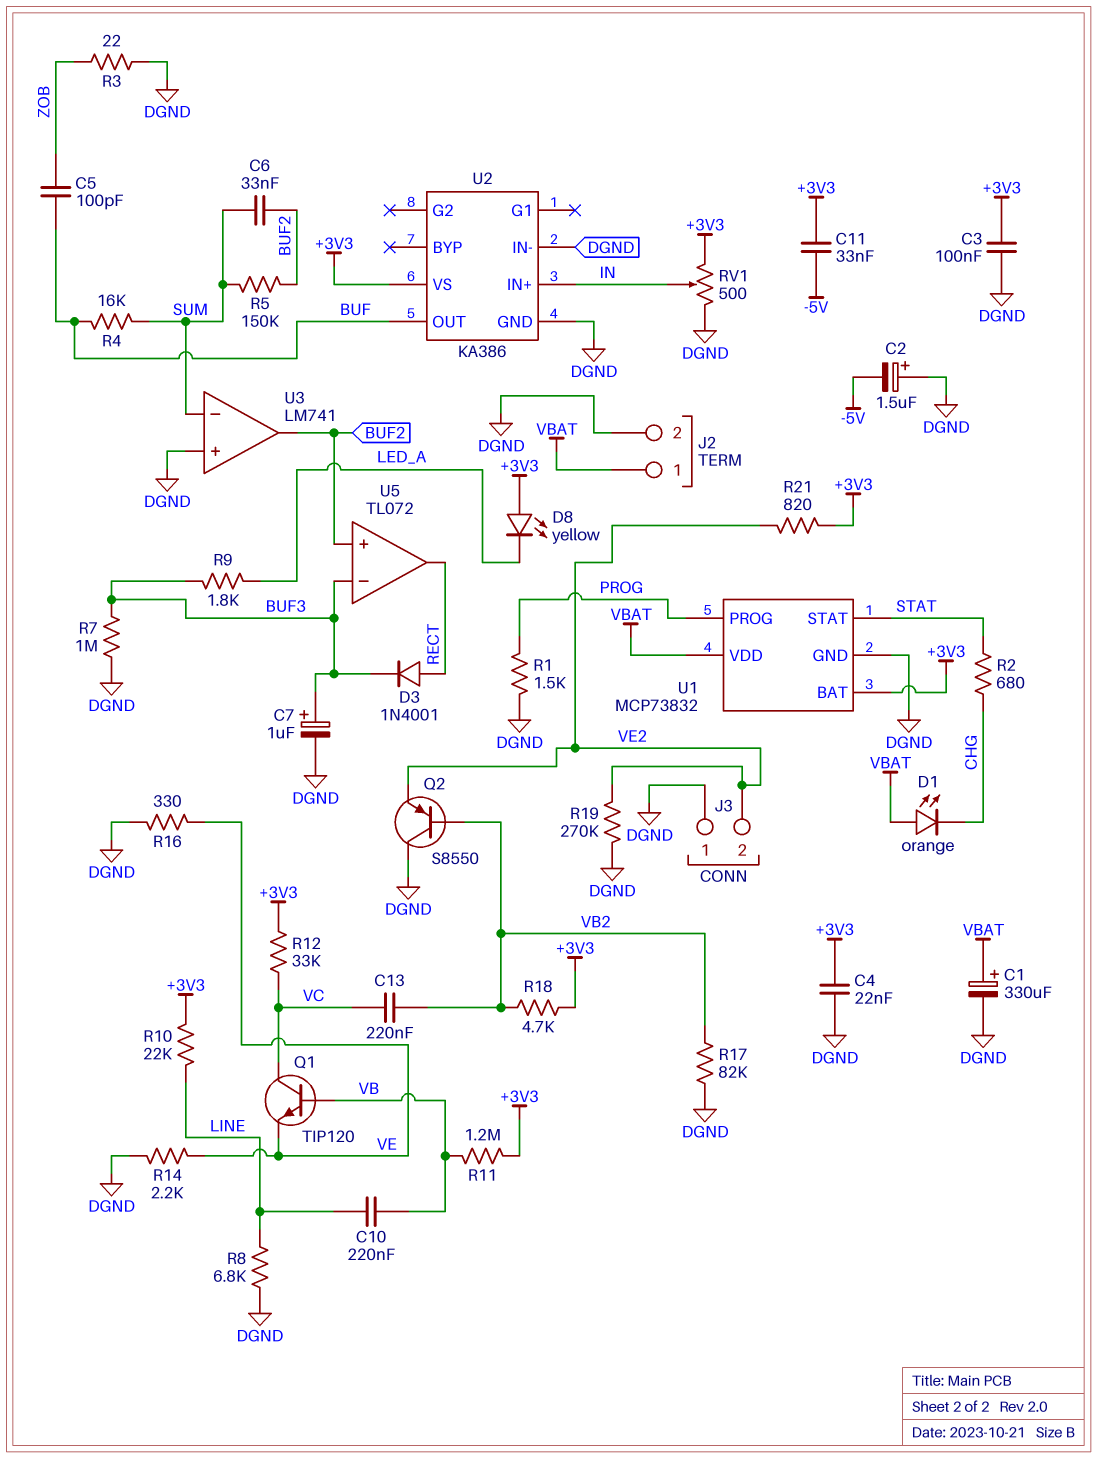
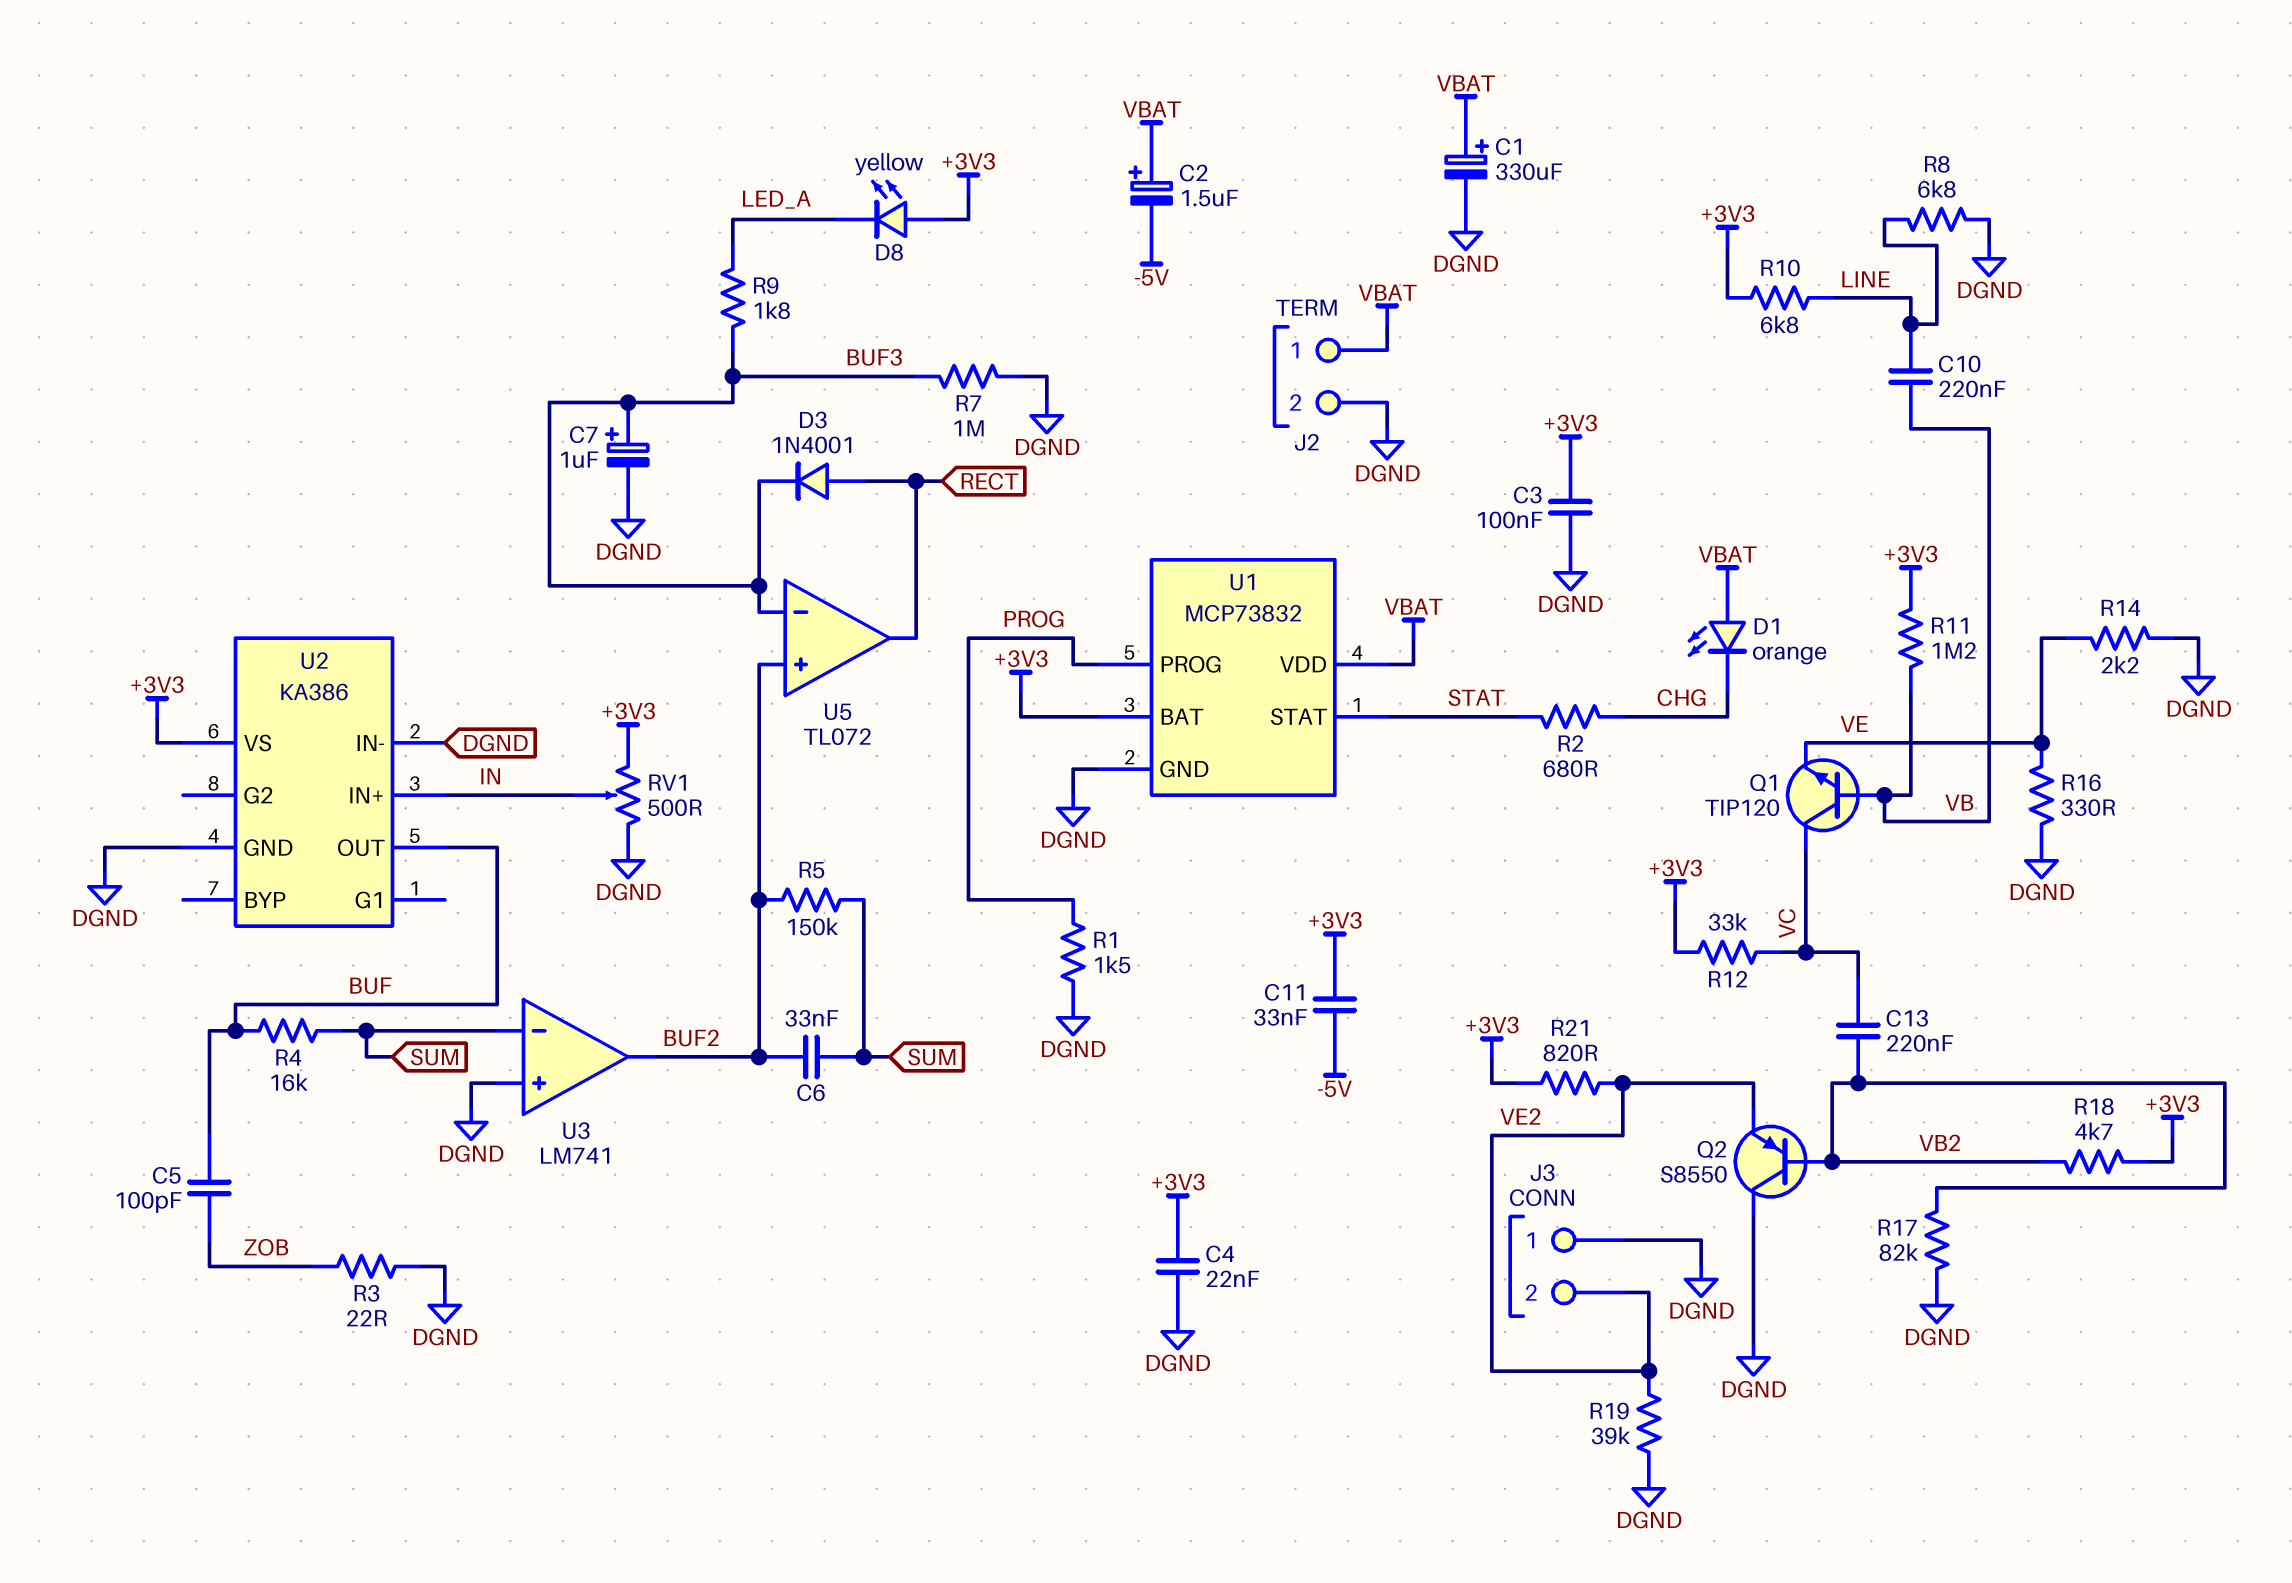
C2: 1.5uF (plus DGND, minus -5V) -> 1.5uF (plus VBAT, minus -5V)
R10: 22k (+3V3, LINE) -> 6.8k (+3V3, LINE)
R19: 270k (DGND, VE2) -> 39k (DGND, VE2)

